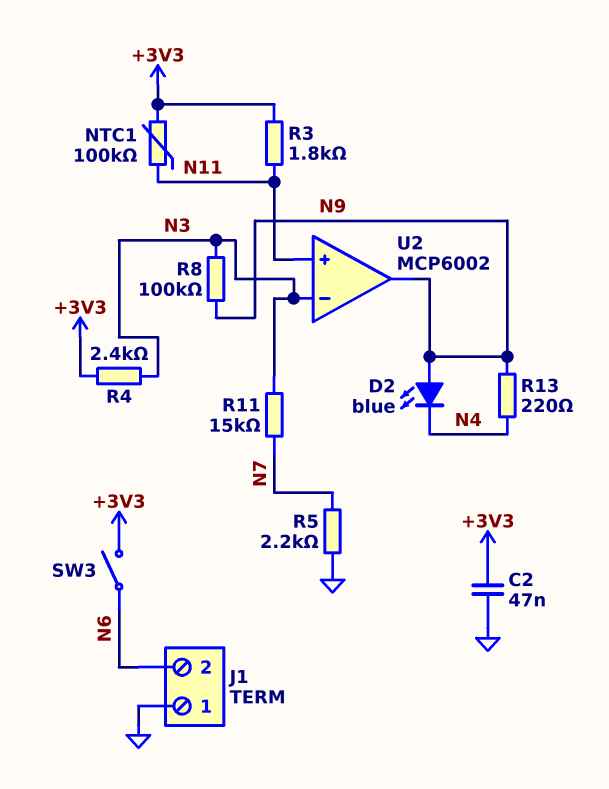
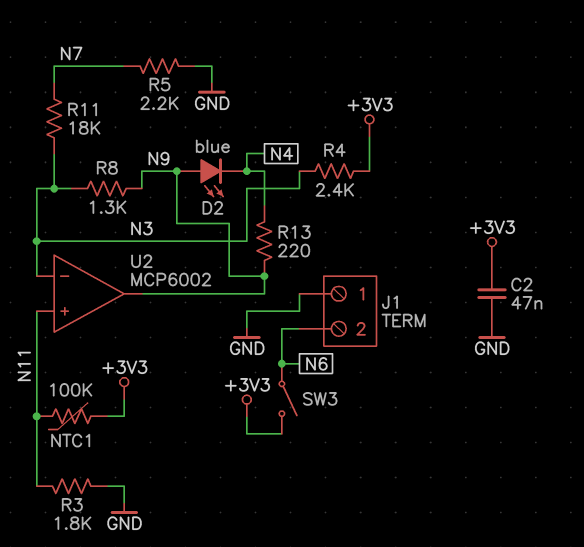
R3: 1.8k (+3V3, N11) -> 1.8k (GND, N11)
R8: 100k (N3, N9) -> 1.3k (N3, N9)
R11: 15k (N3, N7) -> 18k (N3, N7)

